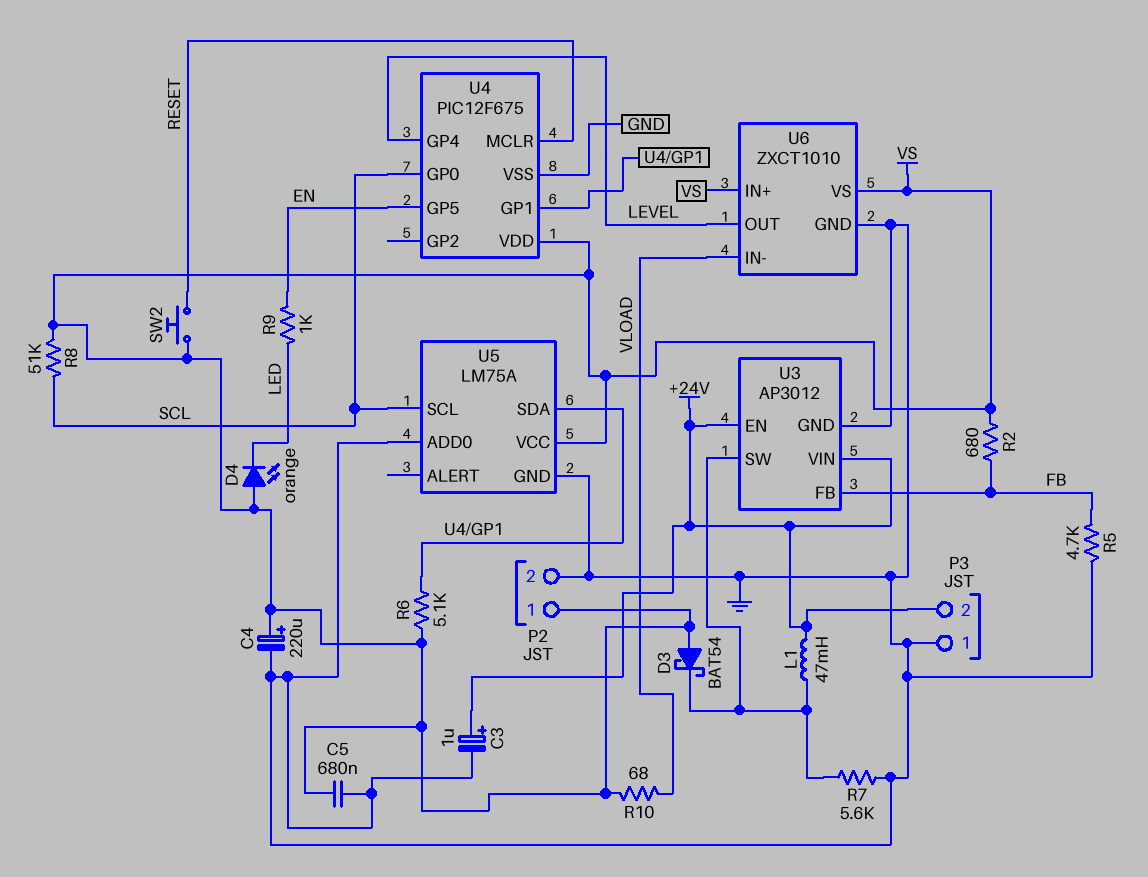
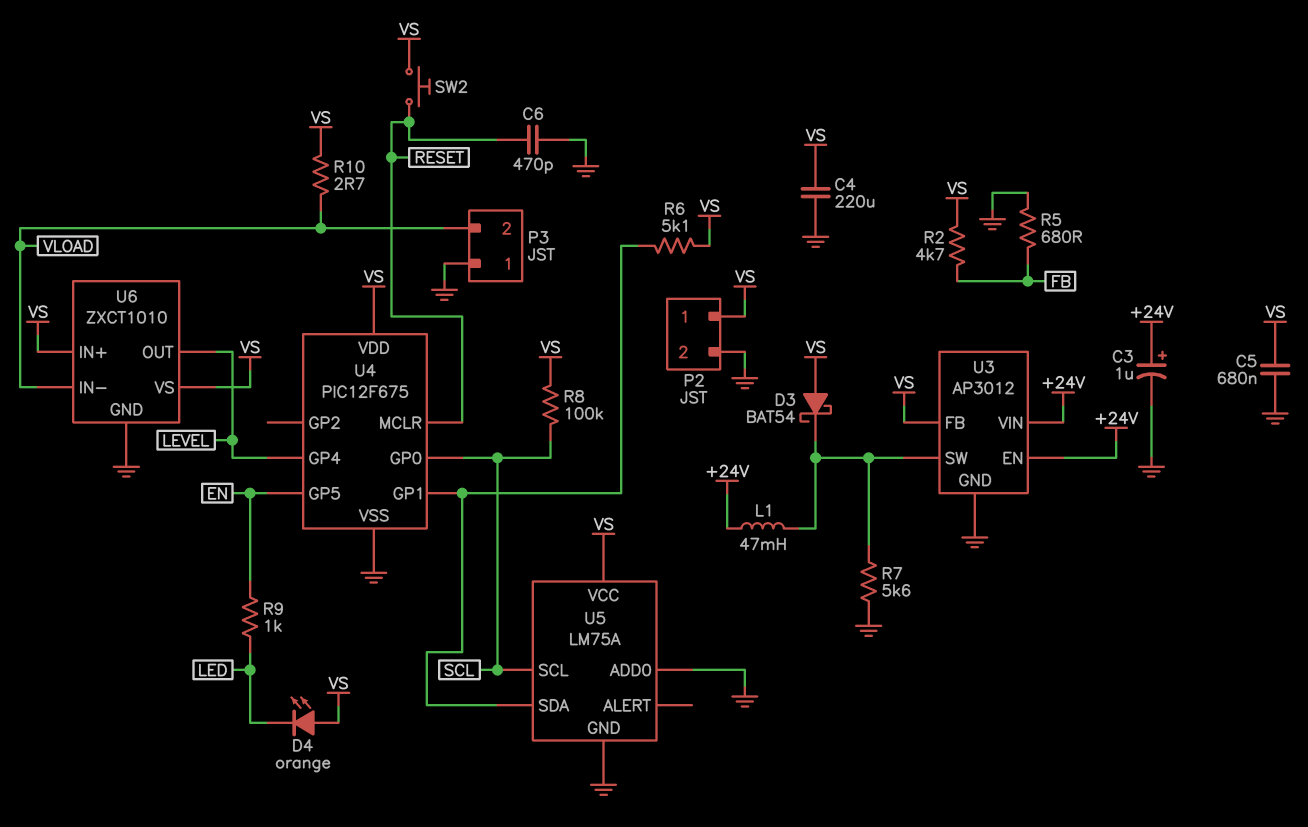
C4: 220uF (plus VS, minus GND) -> 220uF (GND, VS)
C6: none -> 470pF (GND, RESET)
P3 pin 2: +24V -> VLOAD
R2: 680 (FB, VS) -> 4.7k (FB, VS)
R5: 4.7k (FB, GND) -> 680 (FB, GND)
R8: 51k (SCL, VS) -> 100k (SCL, VS)
R10: 68 (VLOAD, VS) -> 2.7 (VLOAD, VS)
U3 pin FB: FB -> VS

